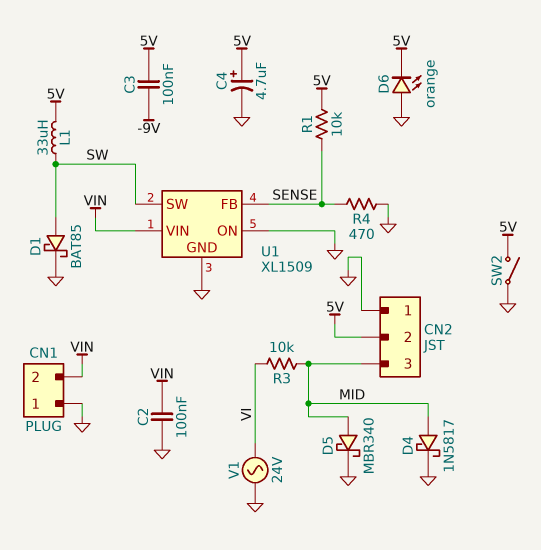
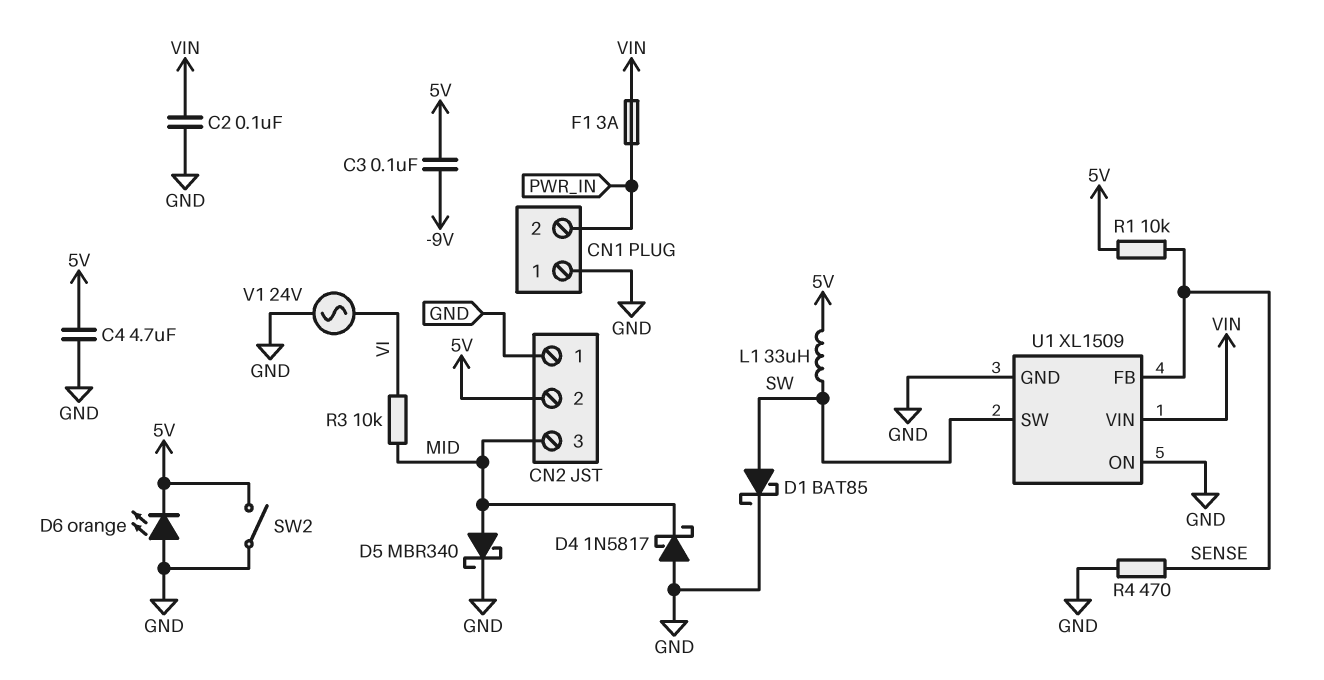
C4: 4.7uF (plus 5V, minus GND) -> 4.7uF (5V, GND)
CN1 pin 2: VIN -> PWR_IN
D4: schottky 1N5817 (A MID, K GND) -> schottky 1N5817 (A GND, K MID)
F1: none -> 3A (PWR_IN, VIN)

